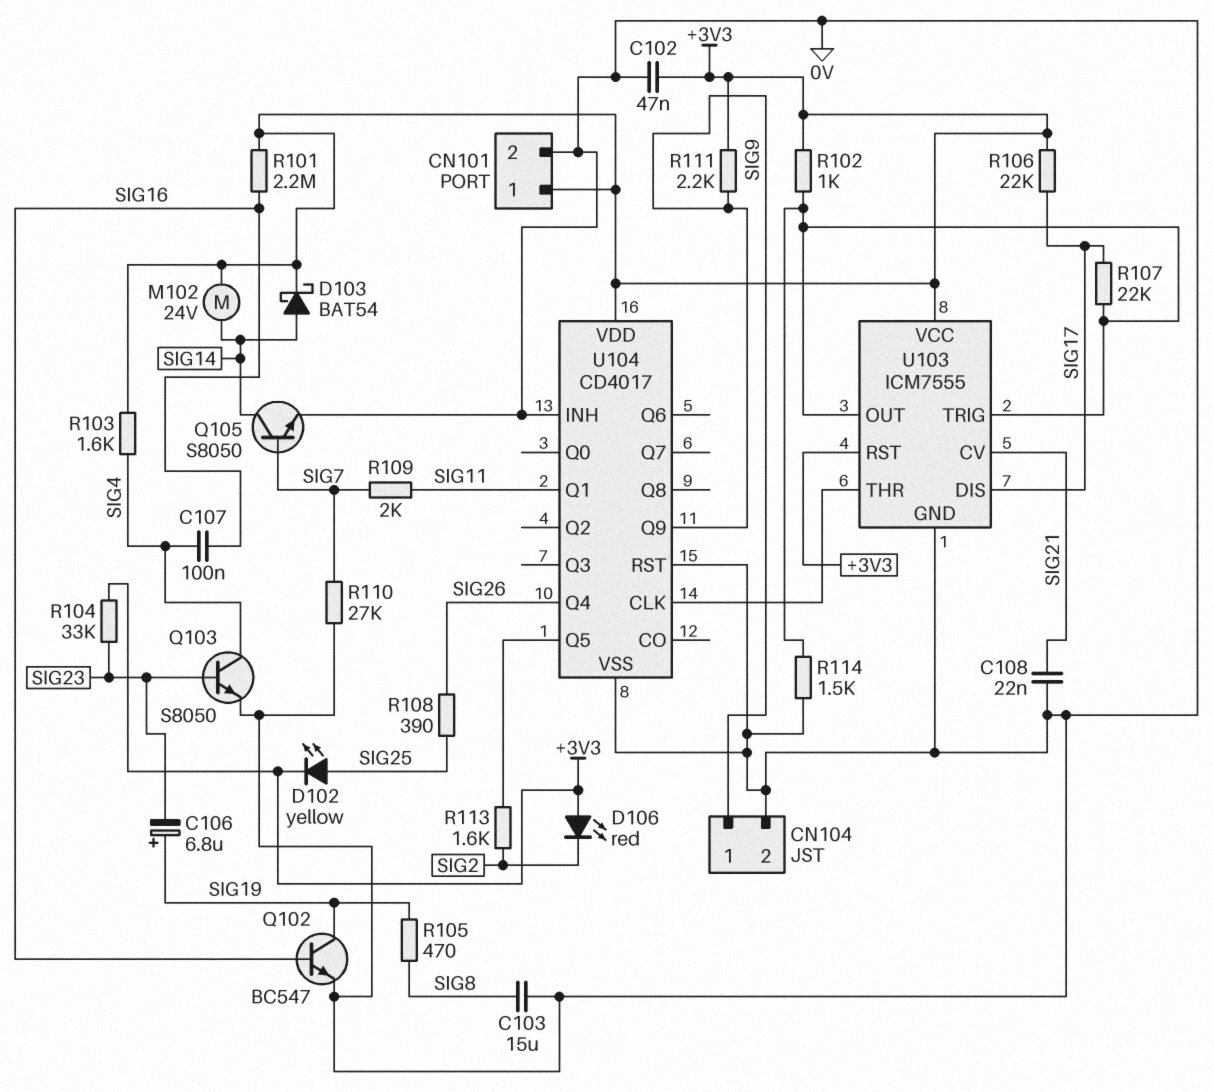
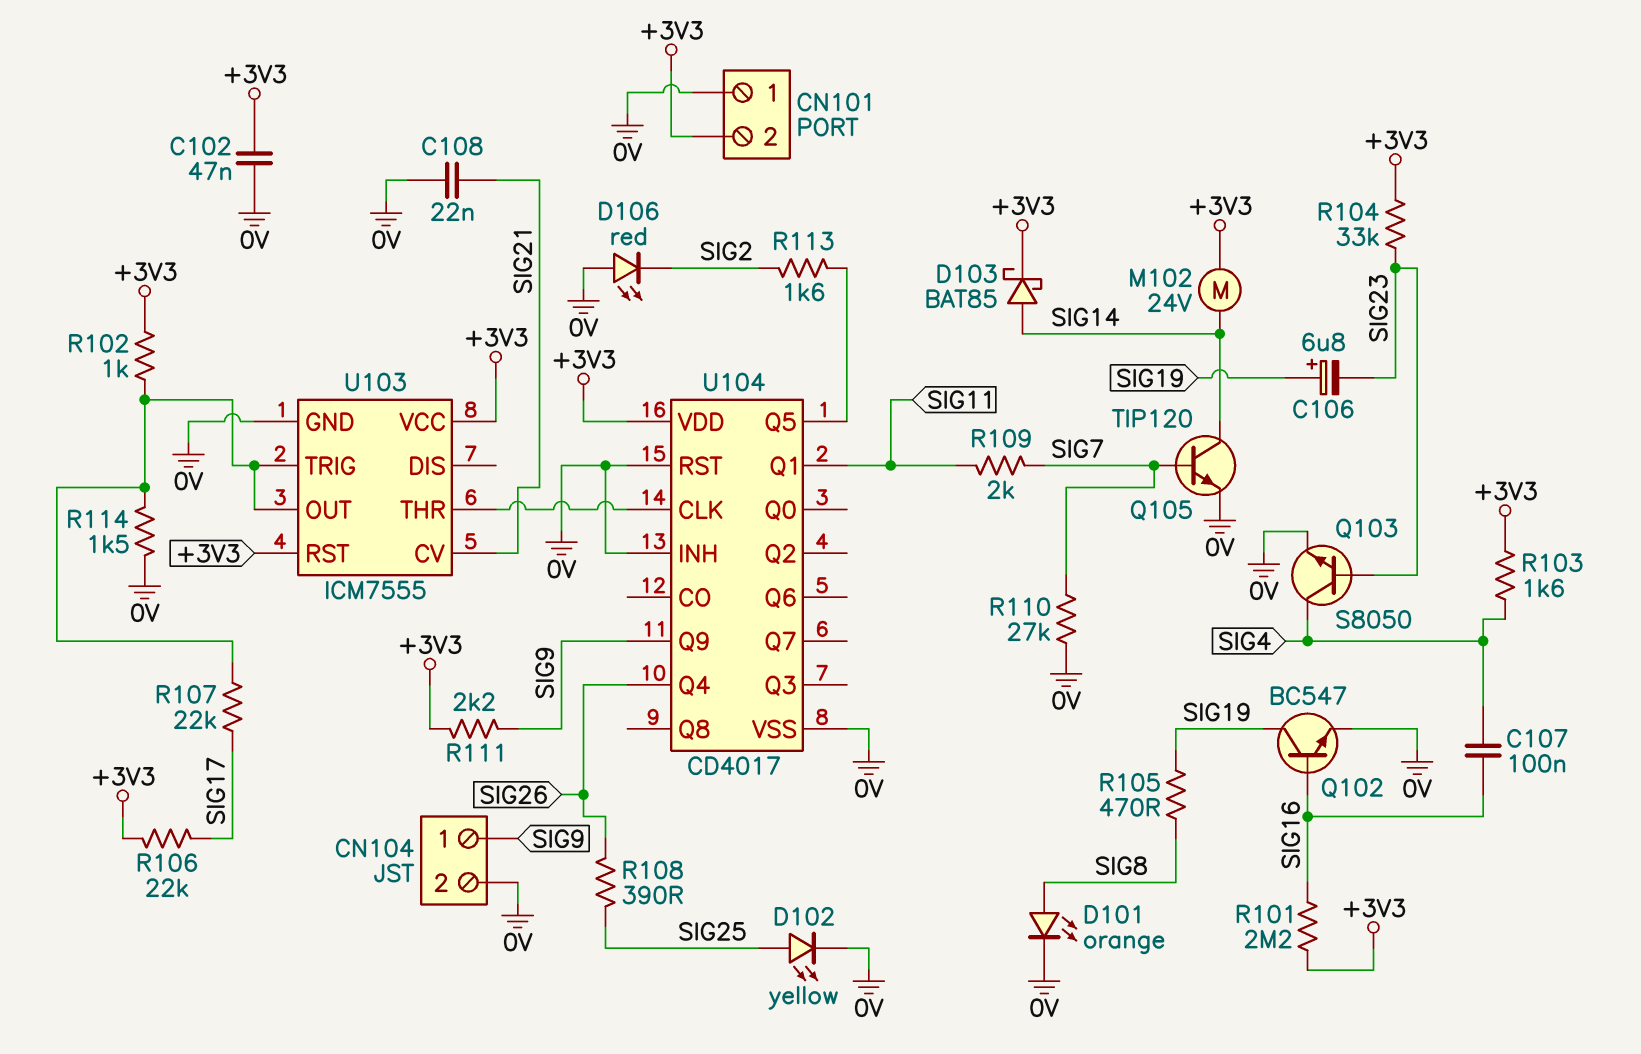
C103: 15uF (0V, SIG8) -> none
CN101 pin 1: +3V3 -> 0V
CN101 pin 2: 0V -> +3V3
D101: none -> LED orange (A SIG8, K 0V)
D102: LED yellow (A SIG25, K +3V3) -> LED yellow (A SIG25, K 0V)
D103: schottky BAT54 (A SIG14, K +3V3) -> schottky BAT85 (A SIG14, K +3V3)
D106: LED red (A +3V3, K SIG2) -> LED red (A 0V, K SIG2)
Q105: NPN S8050 (B SIG7, C SIG14, E 0V) -> NPN TIP120 (B SIG7, C SIG14, E 0V)
U103 pin DIS: SIG17 -> none

